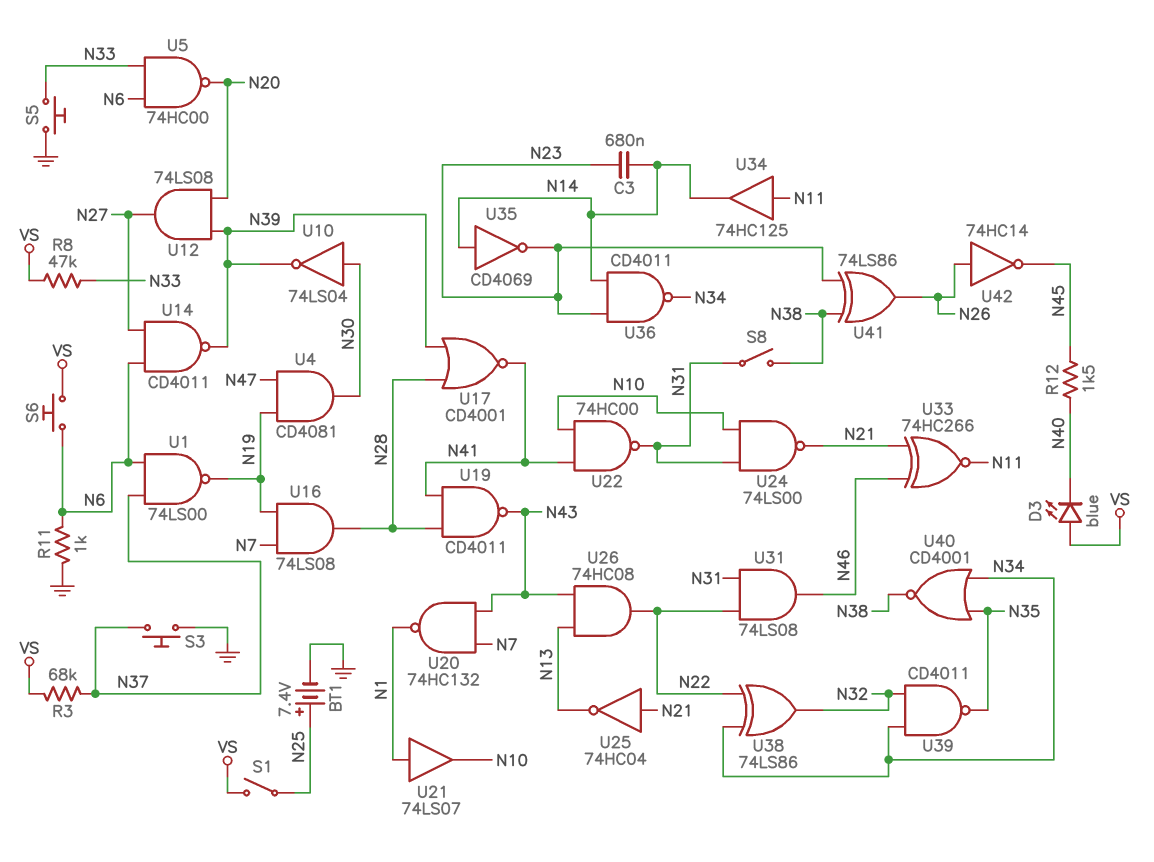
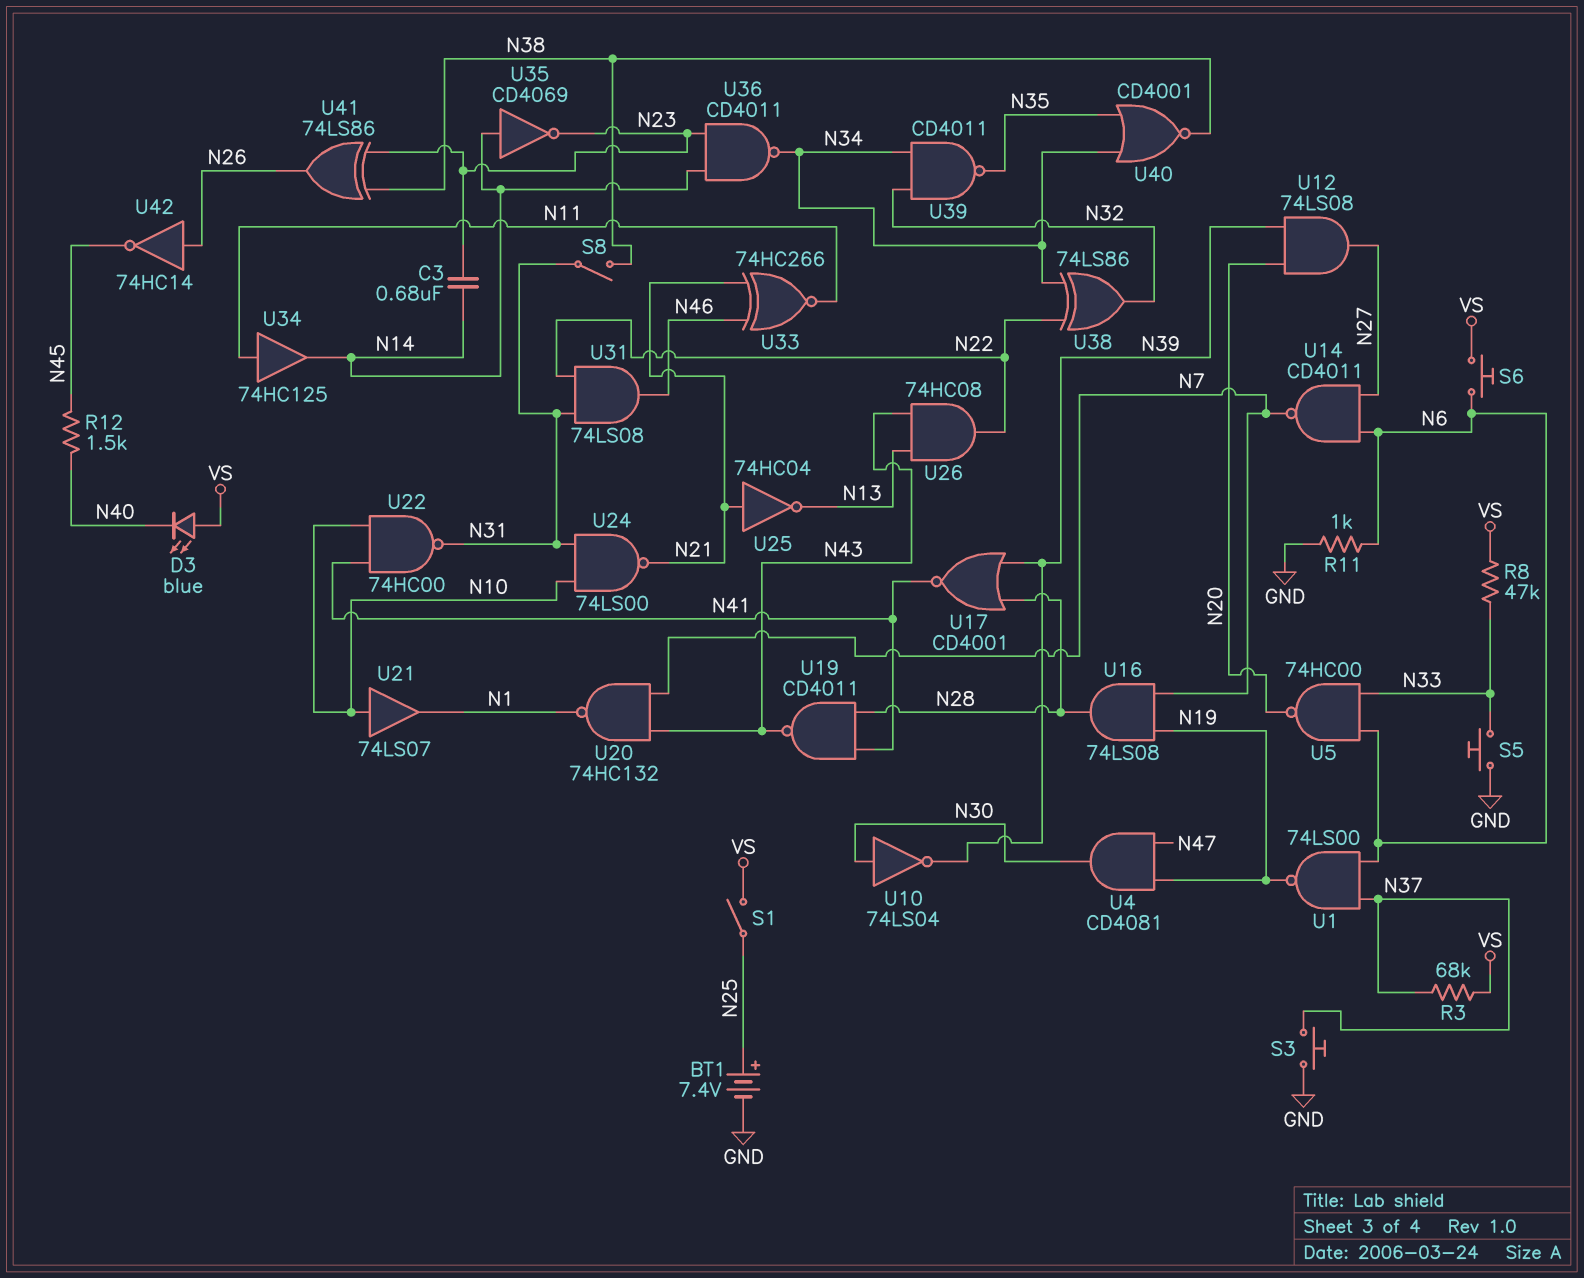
U14: NAND CD4011 (in N6, in N27, out N39) -> NAND CD4011 (in N6, in N27, out N7)
U21: buffer 74LS07 (in N1, out N10) -> buffer 74LS07 (in N10, out N1)

